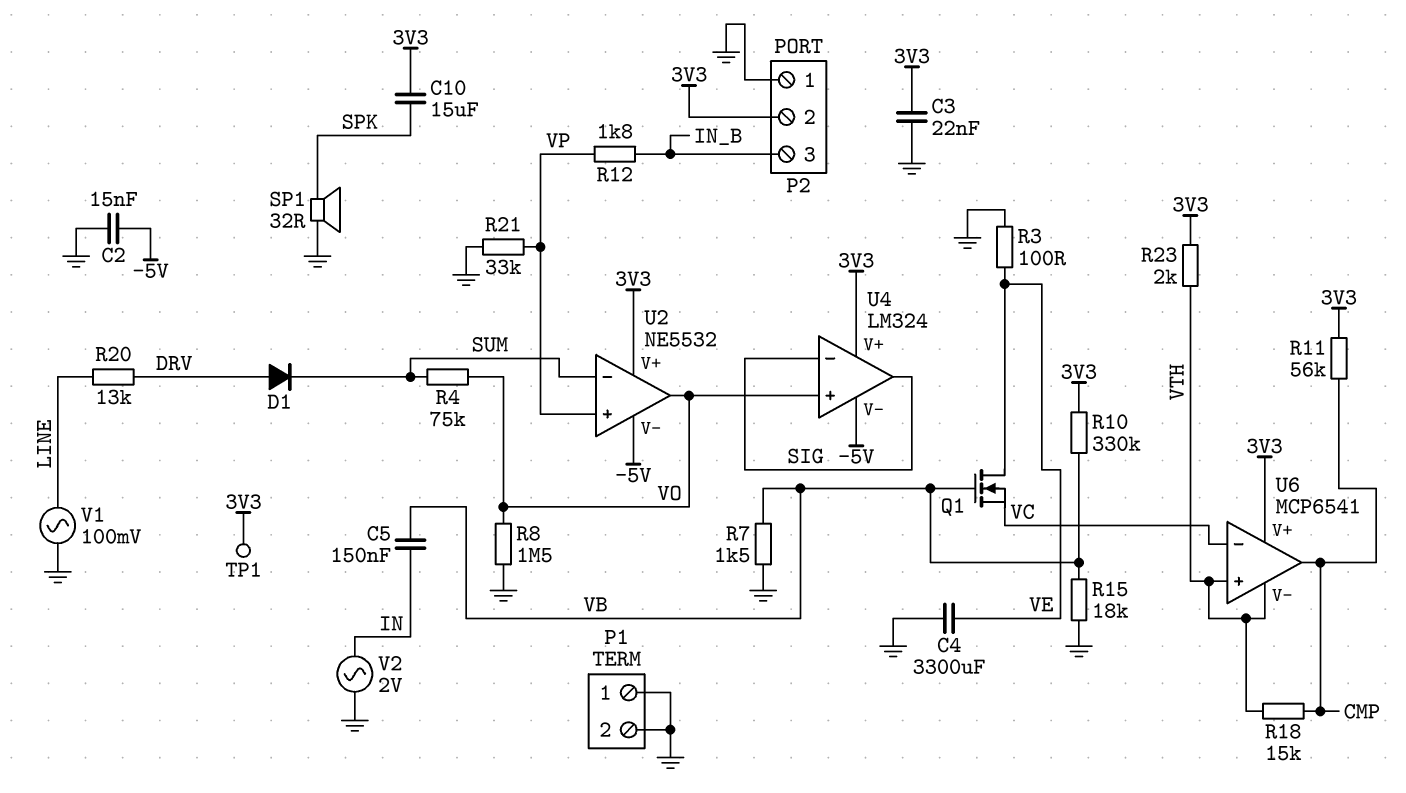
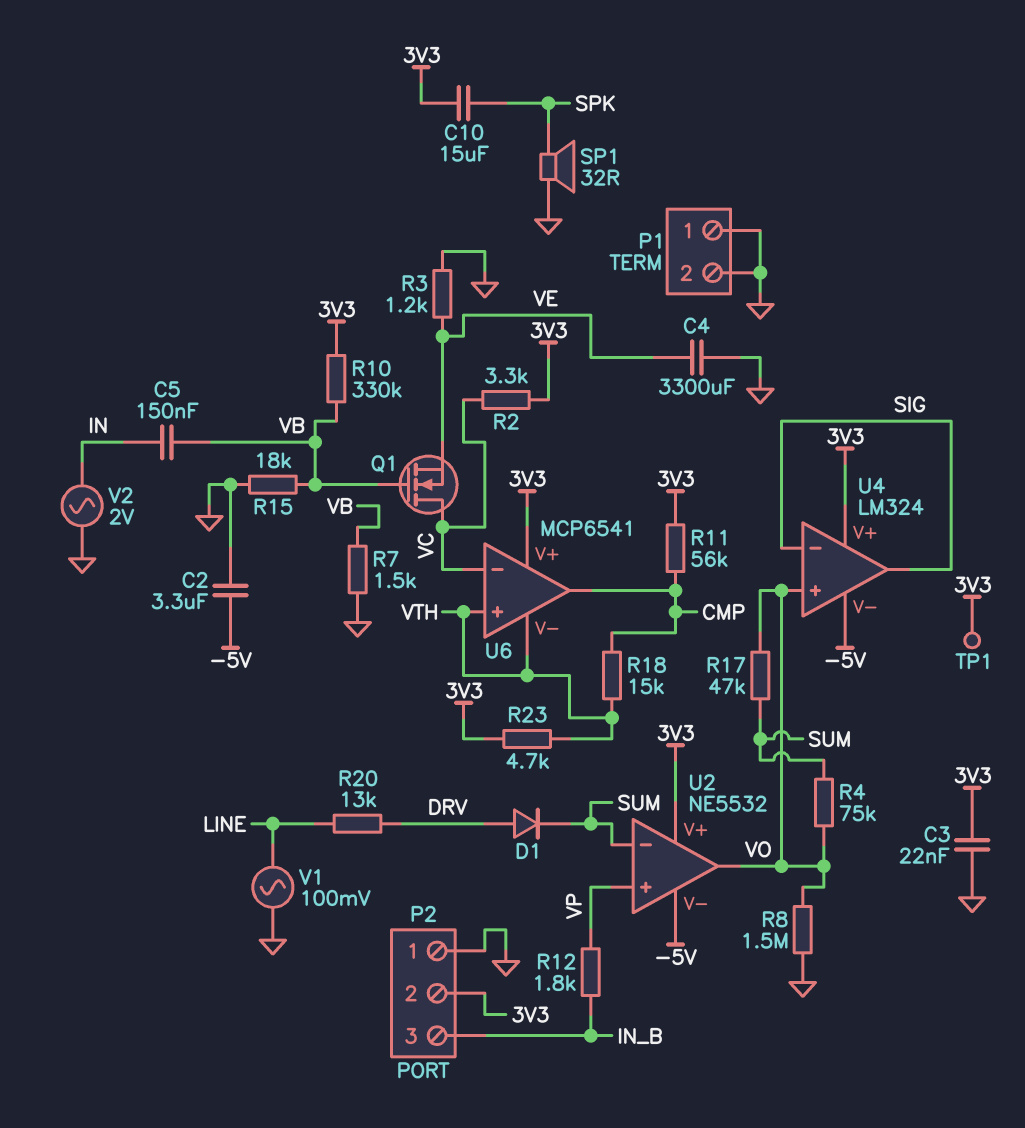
C2: 15nF (-5V, GND) -> 3.3uF (-5V, GND)
Q1: NMOS (G VB, D VE, S VC) -> NMOS (G VB, D VC, S VE)
R2: none -> 3.3k (3V3, VC)
R3: 100 (GND, VE) -> 1.2k (GND, VE)
R17: none -> 47k (SUM, VO)
R21: 33k (GND, VP) -> none
R23: 2k (3V3, VTH) -> 4.7k (3V3, VTH)

